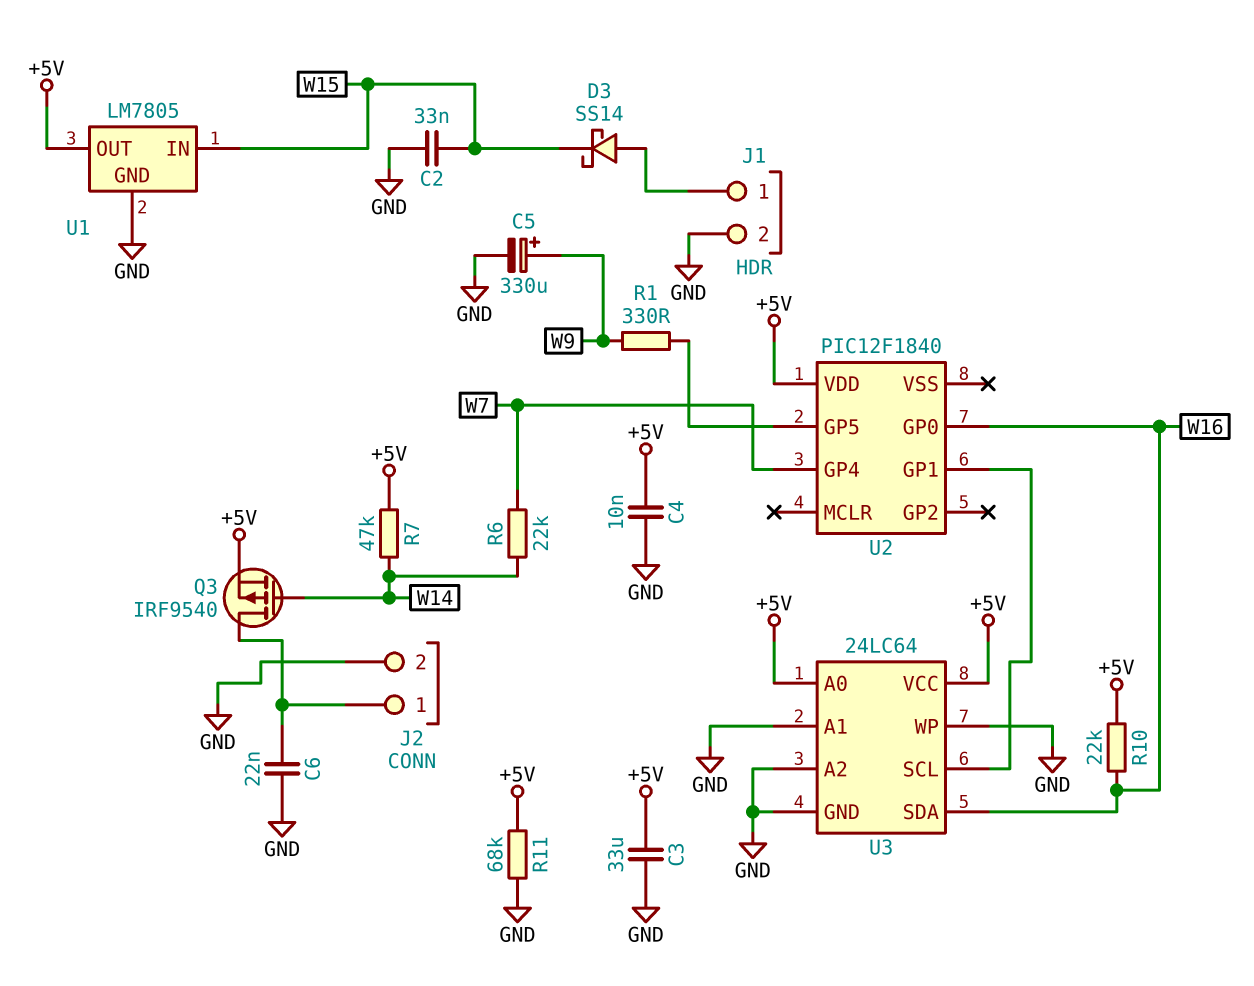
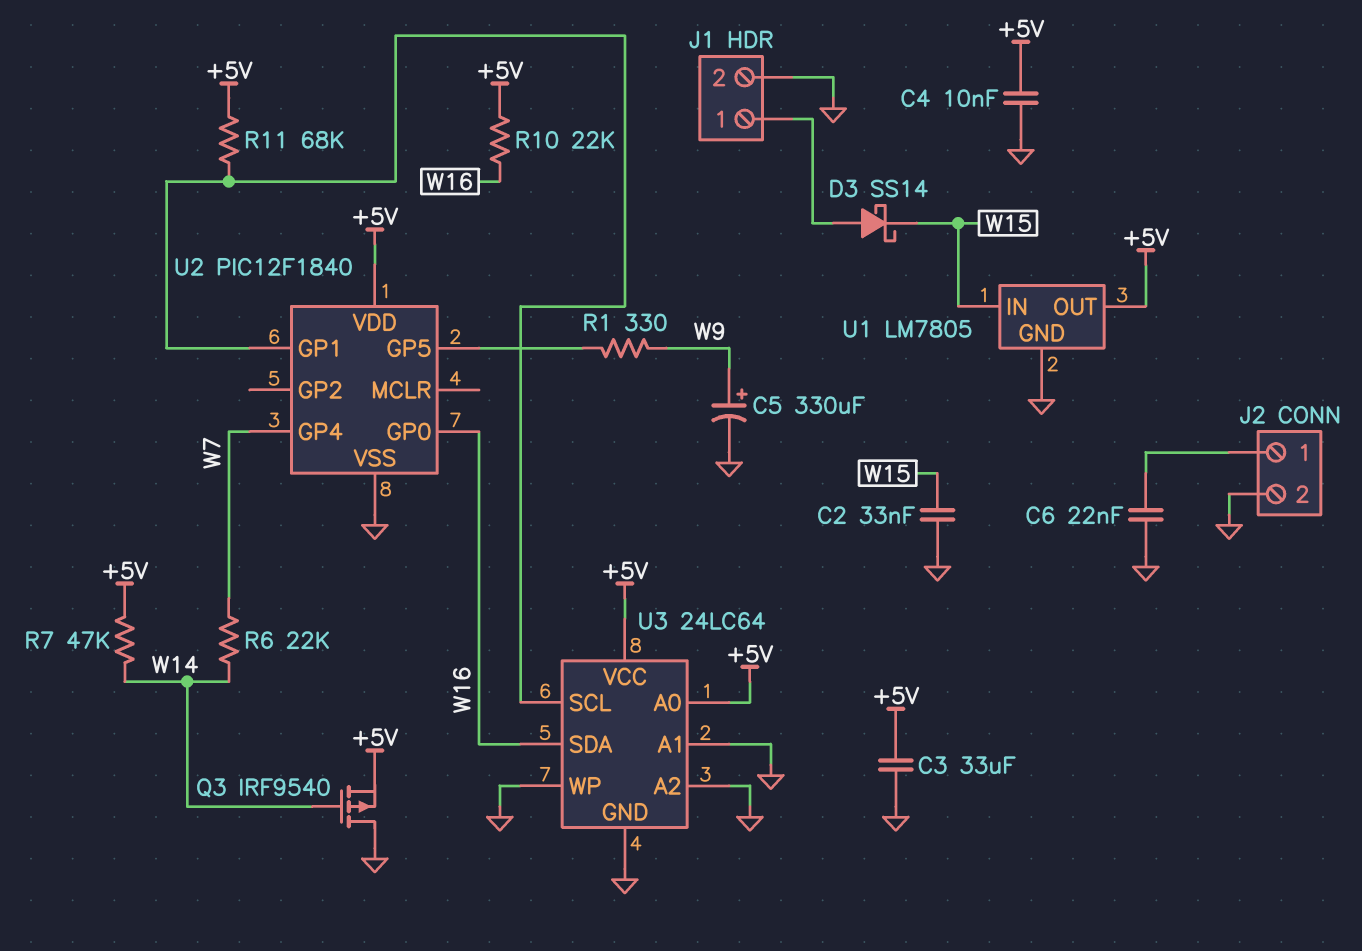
Q3: PMOS IRF9540 (G W14, D J2/1, S +5V) -> PMOS IRF9540 (G W14, D GND, S +5V)
R11: 68k (+5V, GND) -> 68k (+5V, U2/GP1)
U2 pin VSS: none -> GND

